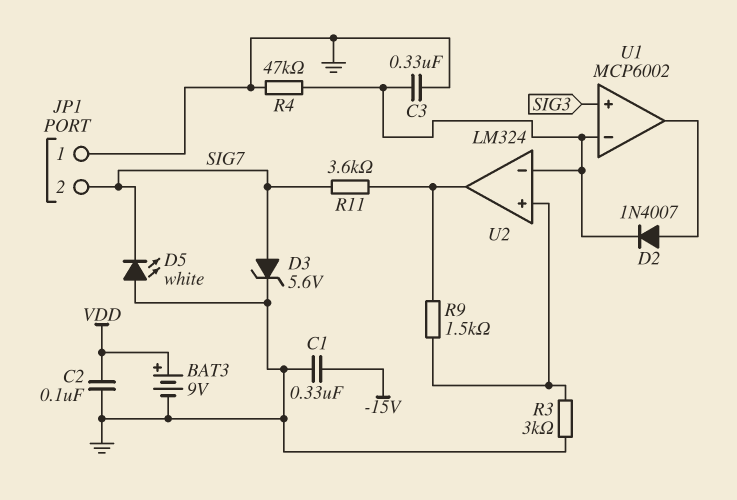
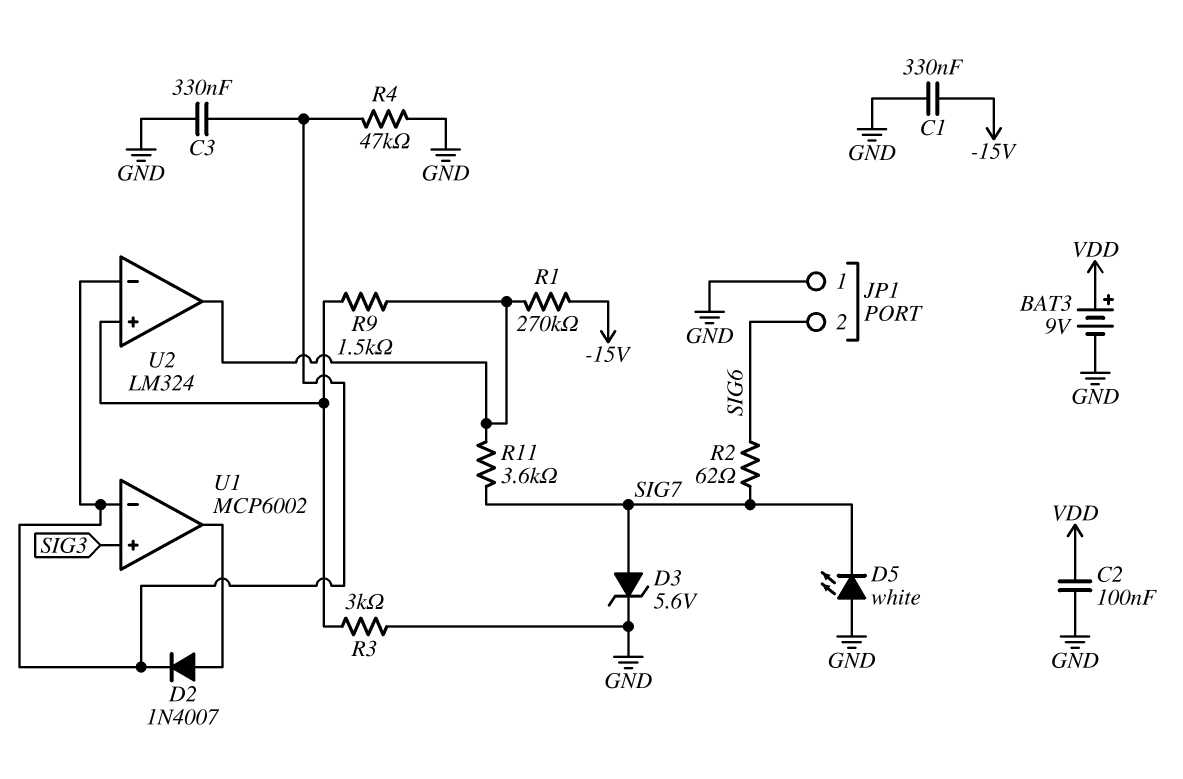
JP1 pin 2: SIG7 -> SIG6
R1: none -> 270k (-15V, U2/out)
R2: none -> 62 (SIG6, SIG7)

